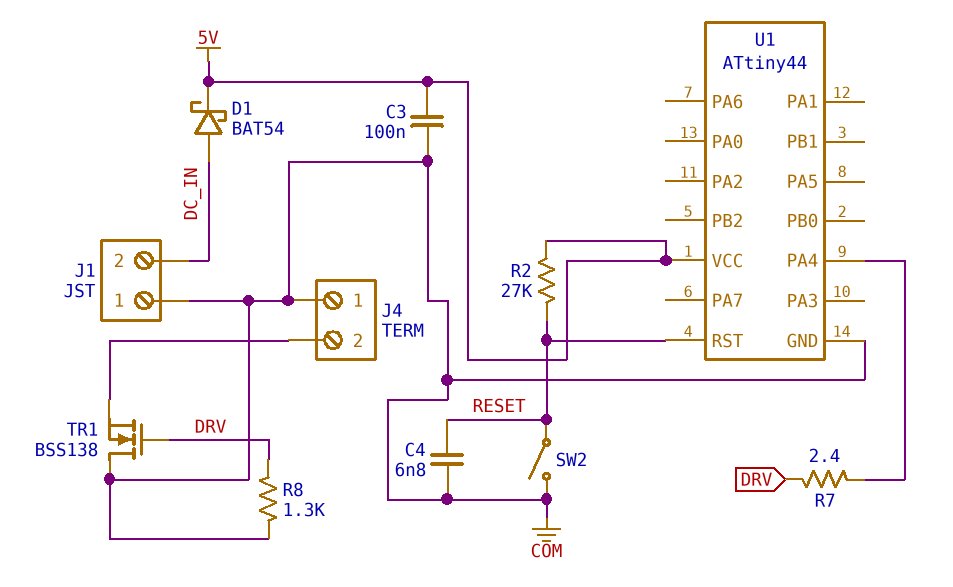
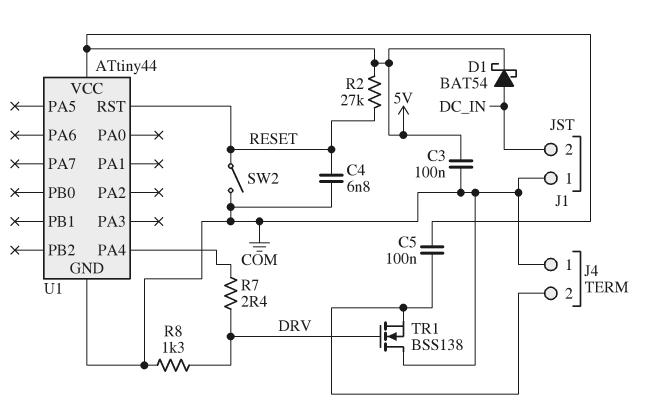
C5: none -> 100nF (5V, J4/2)

